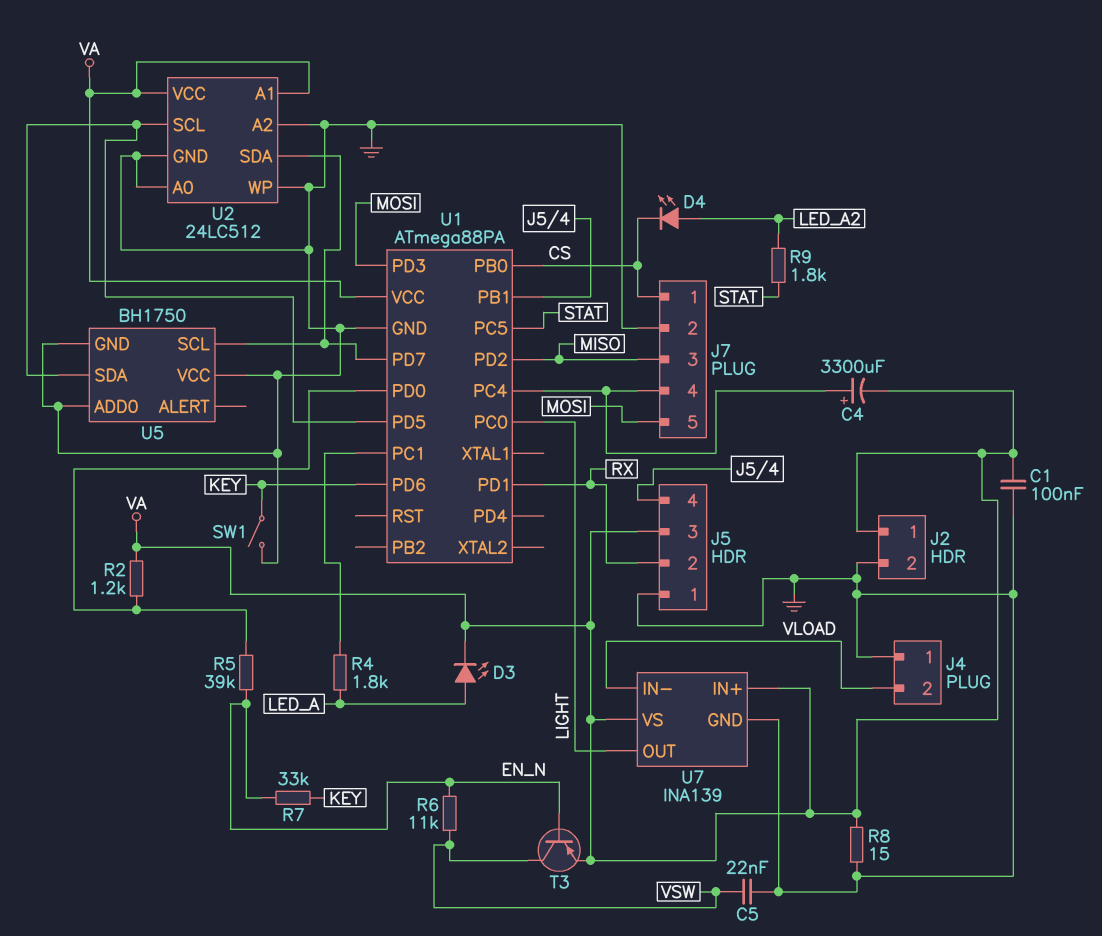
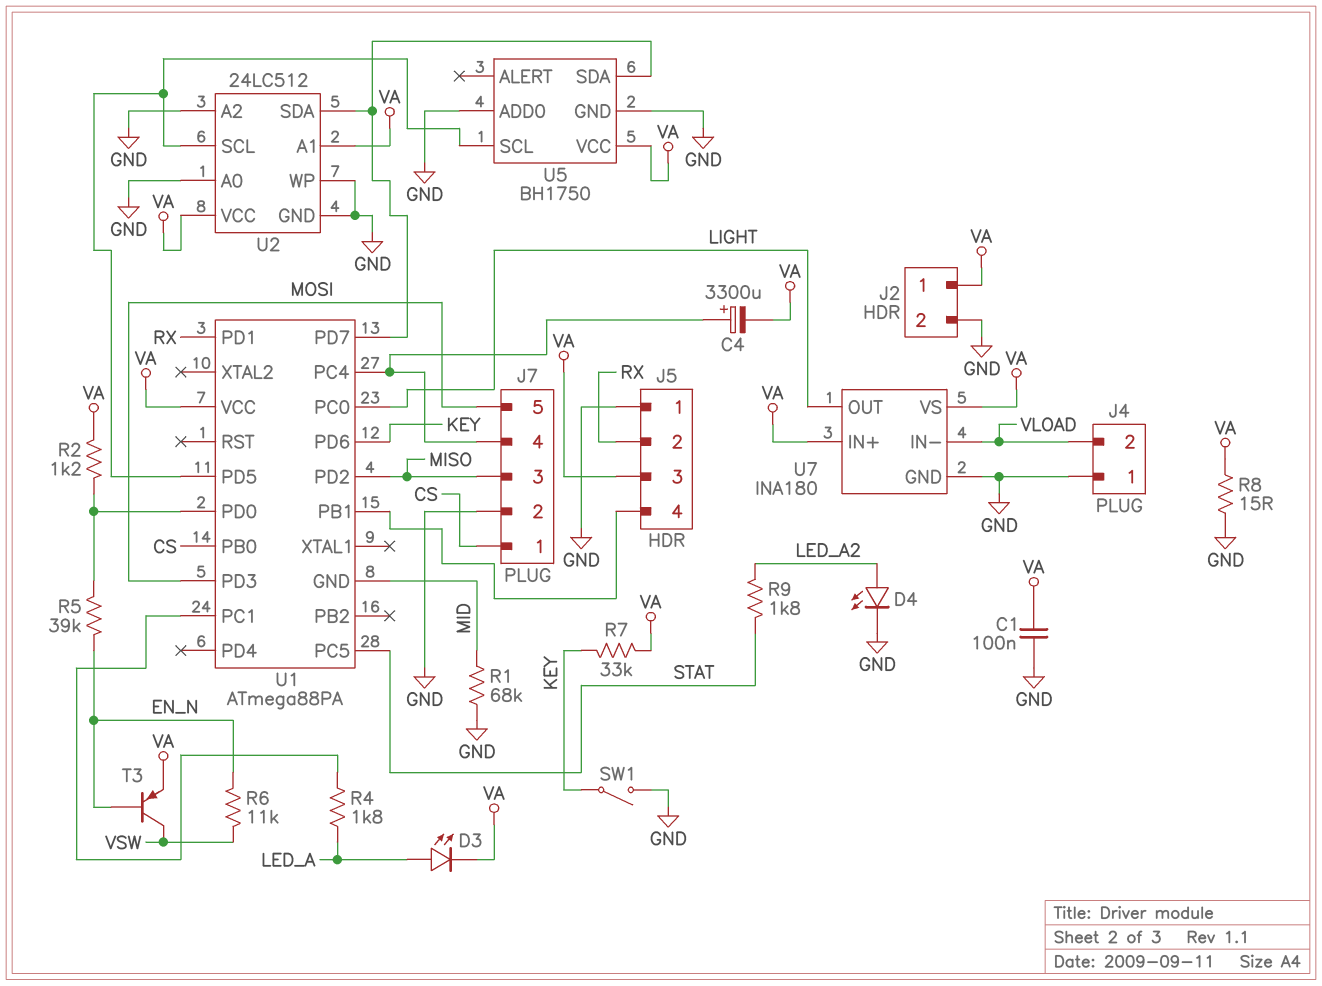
C5: 22nF (GND, VSW) -> none
D4: LED (A LED_A2, K CS) -> LED (A LED_A2, K GND)
R1: none -> 68k (GND, MID)
R7: 33k (EN_N, KEY) -> 33k (KEY, VA)
U1 pin GND: GND -> MID
U5 pin SCL: U1/PD7 -> U1/PD5
U5 pin SDA: U1/PD5 -> U1/PD7
U5 pin VCC: GND -> VA
U7: INA139 -> INA180

